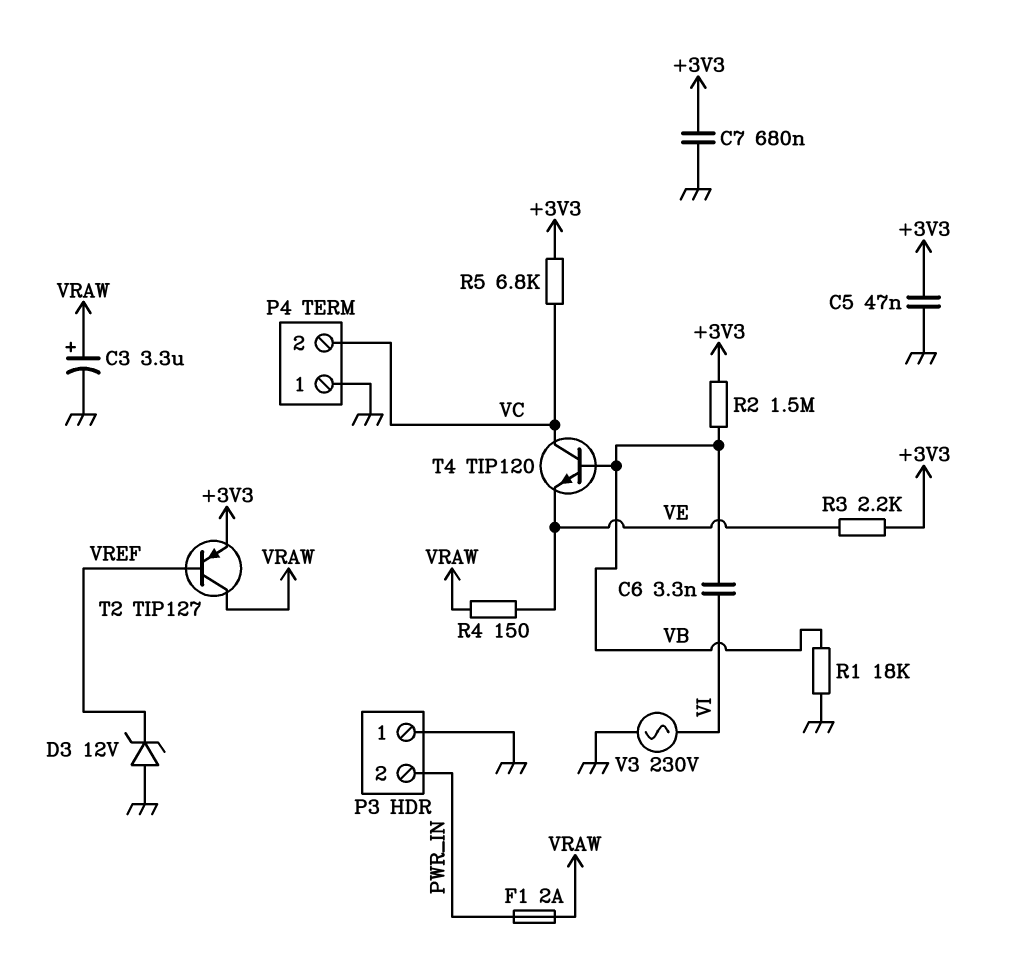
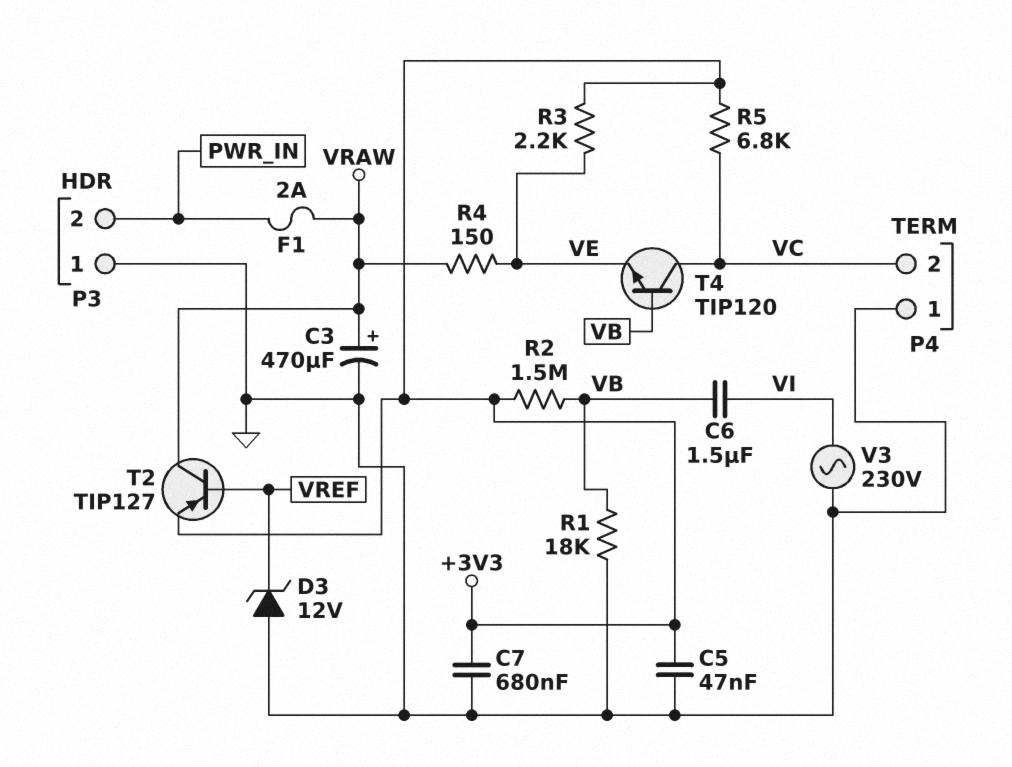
C3: 3.3uF (plus VRAW, minus GND) -> 470uF (plus VRAW, minus GND)
C6: 3.3nF (VB, VI) -> 1.5uF (VB, VI)

